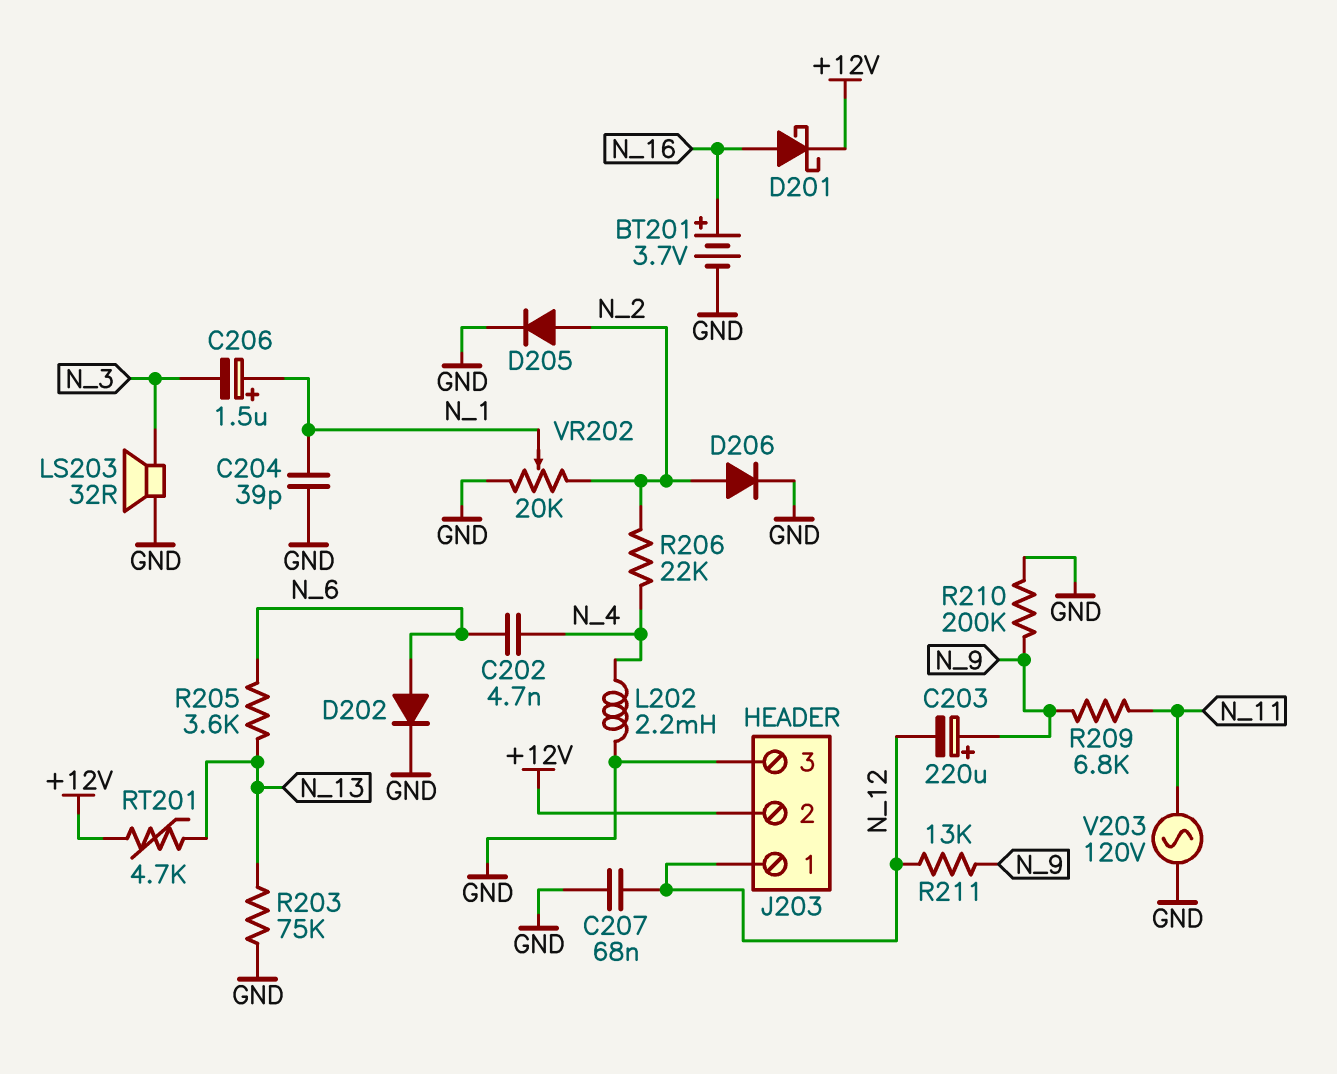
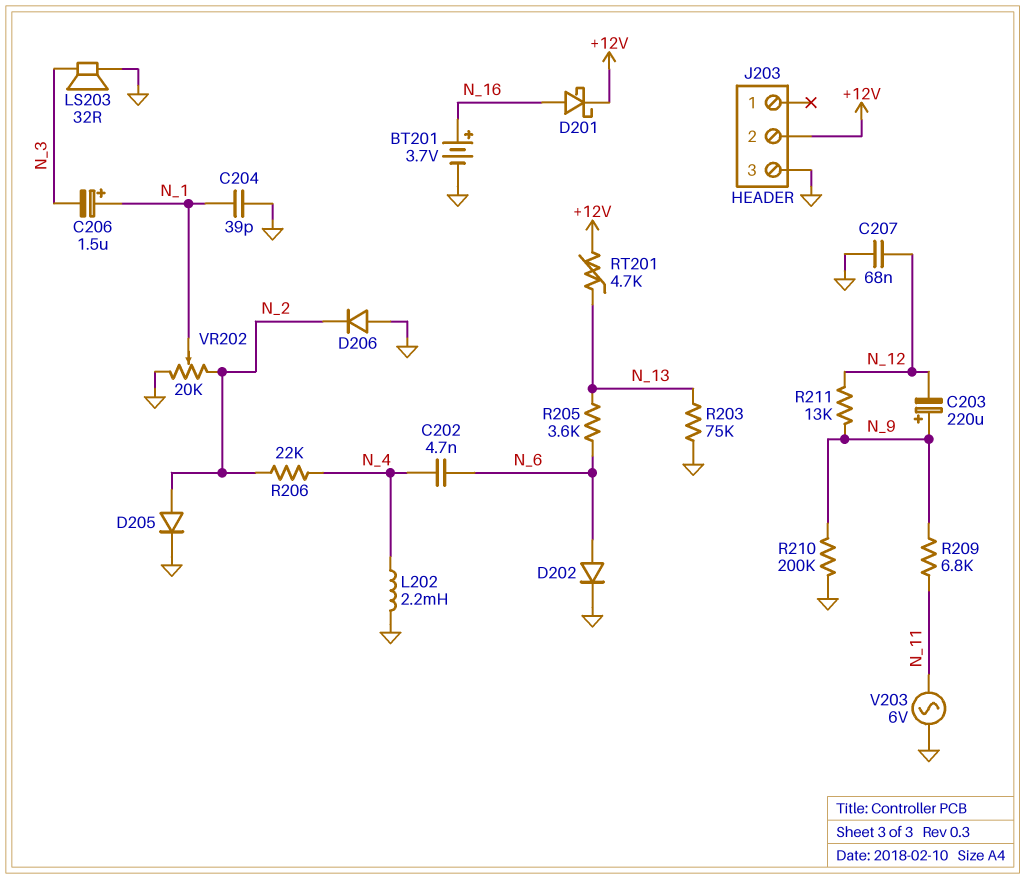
D206: diode (A N_2, K GND) -> diode (A GND, K N_2)
J203 pin 1: N_12 -> none
V203: AC 120V (GND, N_11) -> AC 6V (GND, N_11)

